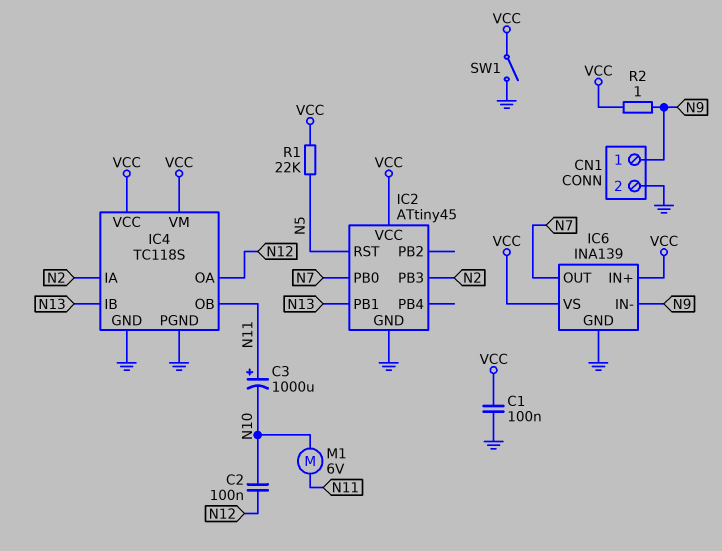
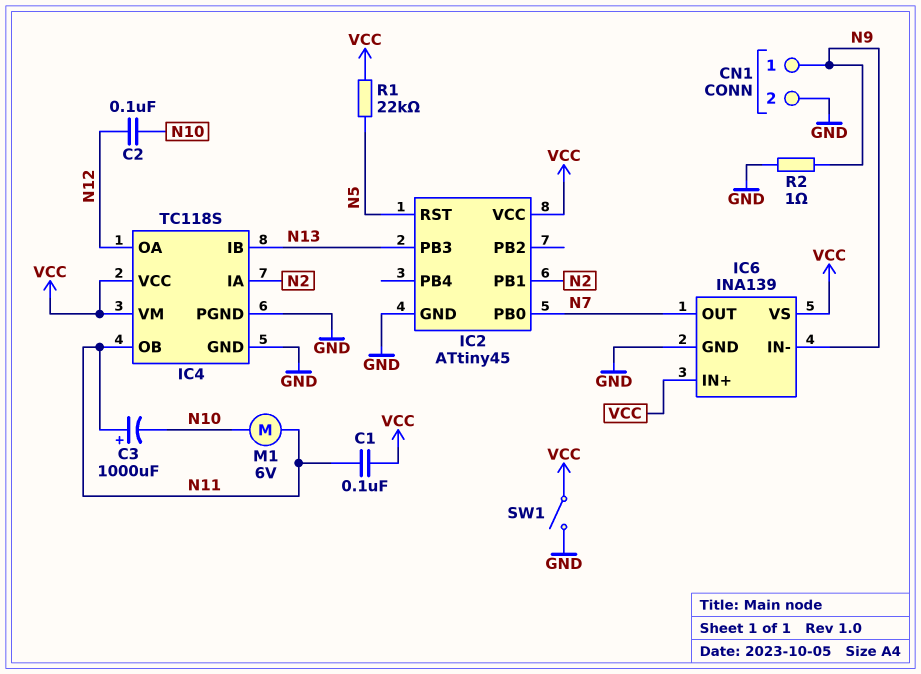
C1: 100nF (GND, VCC) -> 100nF (N11, VCC)
IC2 pin PB1: N13 -> N2
IC2 pin PB3: N2 -> N13
R2: 1 (N9, VCC) -> 1 (GND, N9)

